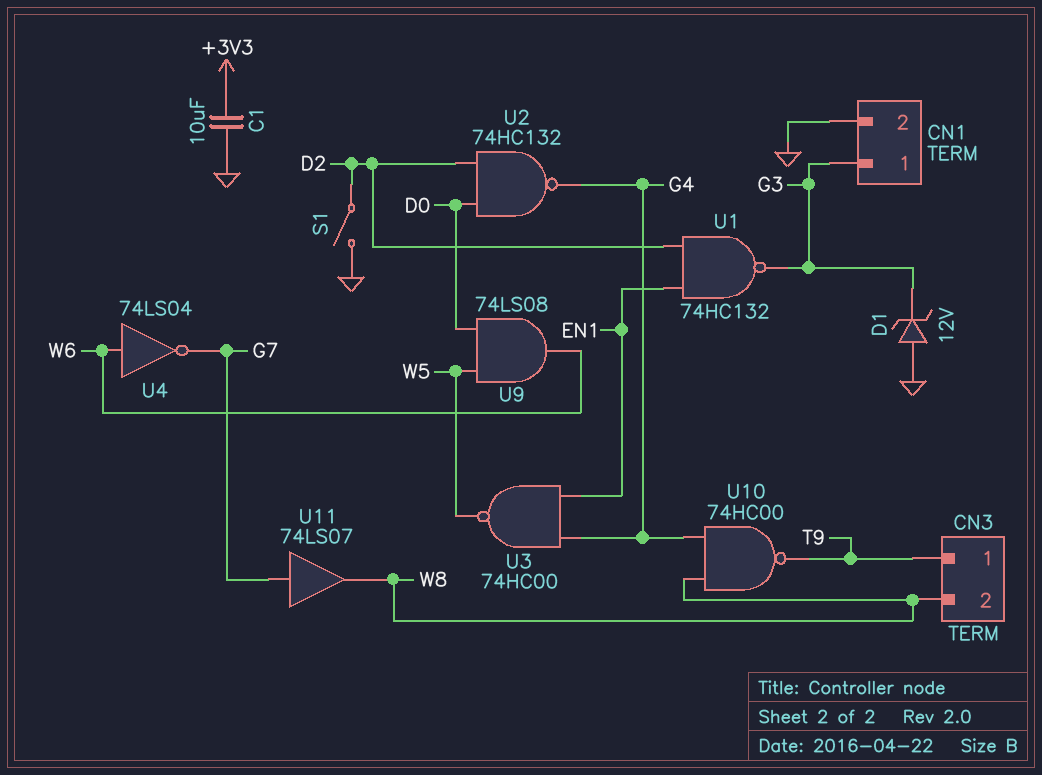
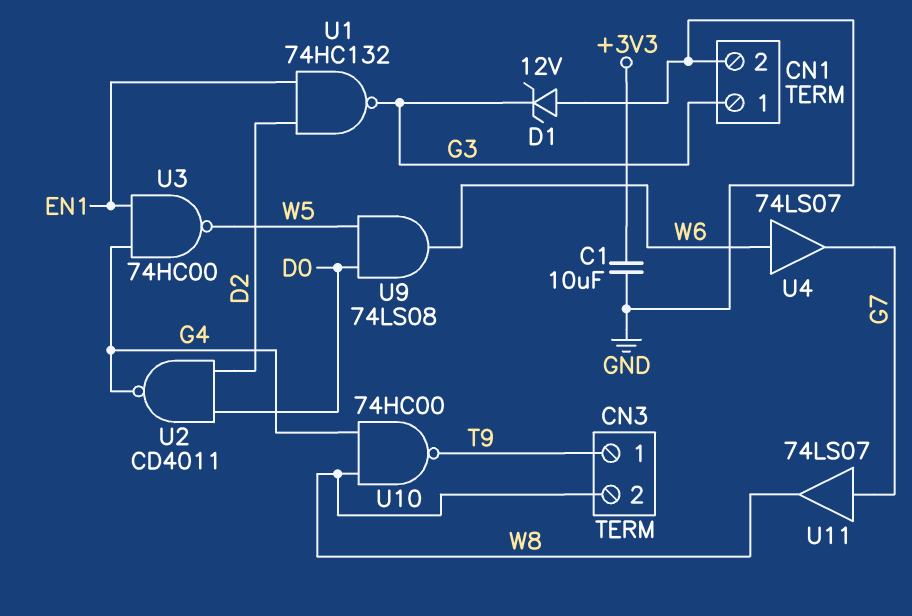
S1: switch (D2, GND) -> none
U2: NAND 74HC132 (in D0, in D2, out G4) -> NAND CD4011 (in D0, in D2, out G4)
U4: NOT 74LS04 (in W6, out G7) -> buffer 74LS07 (in W6, out G7)

